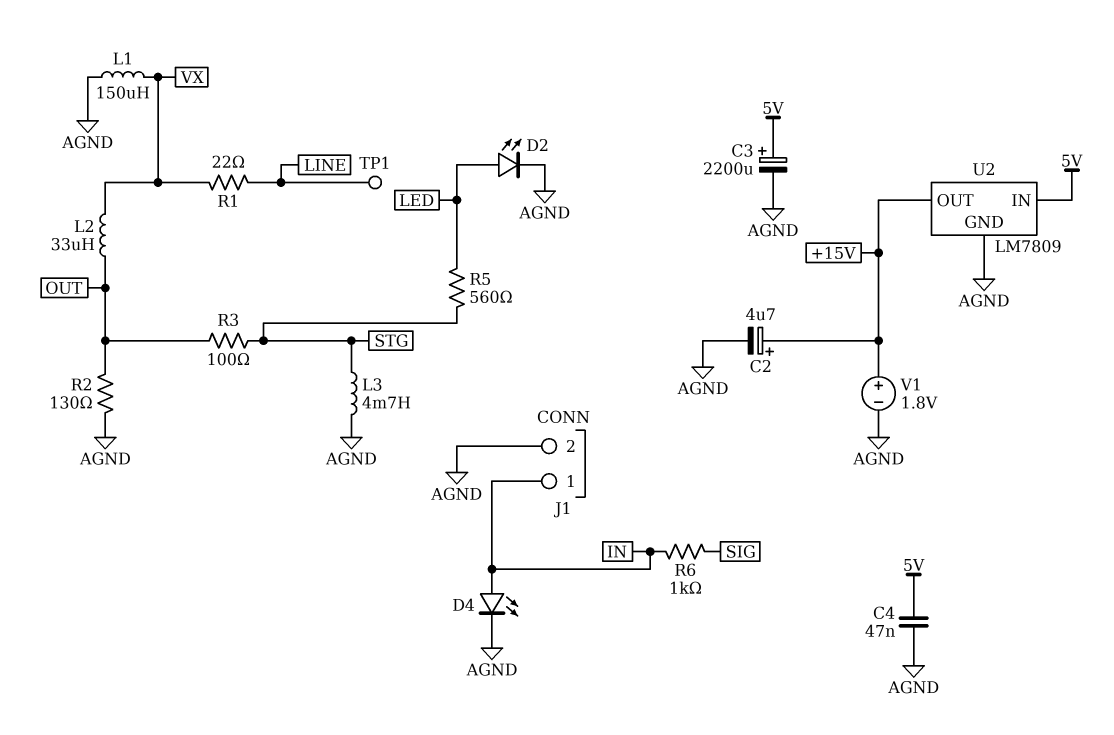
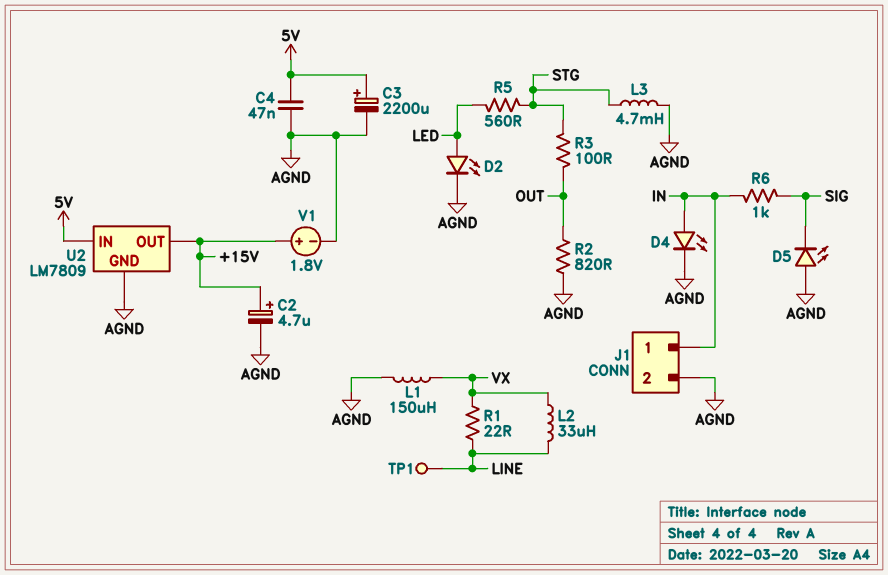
D5: none -> LED (A AGND, K SIG)
L2: 33uH (OUT, VX) -> 33uH (LINE, VX)
R2: 130 (AGND, OUT) -> 820 (AGND, OUT)

